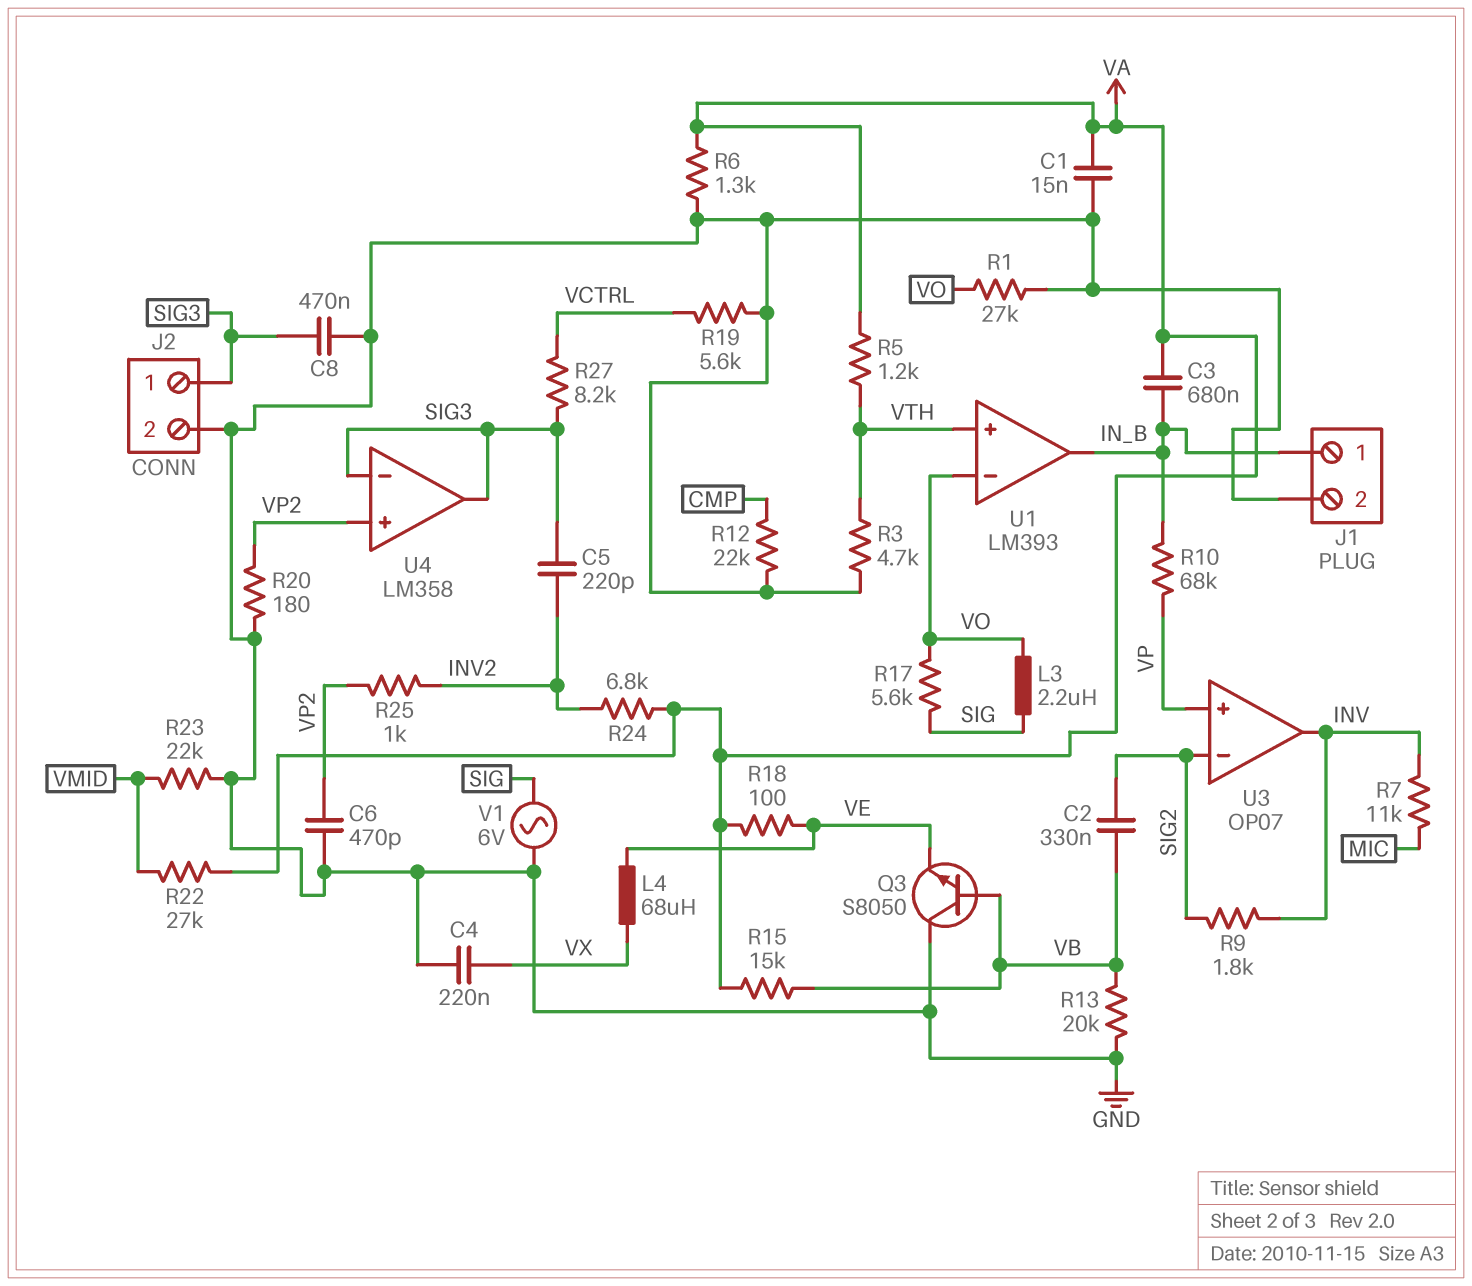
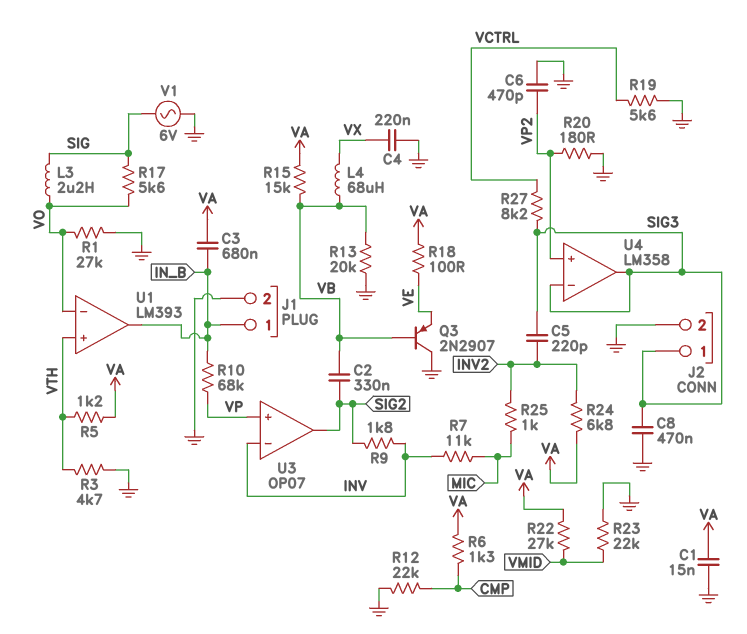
L4: 68uH (VE, VX) -> 68uH (VB, VX)
Q3: NPN S8050 (B VB, C GND, E VE) -> PNP 2N2907 (B VB, C GND, E VE)
R6: 1.3k (GND, VA) -> 1.3k (CMP, VA)
R25: 1k (INV2, VP2) -> 1k (INV2, MIC)
U3 pin in-: SIG2 -> INV
U3 pin out: INV -> SIG2

